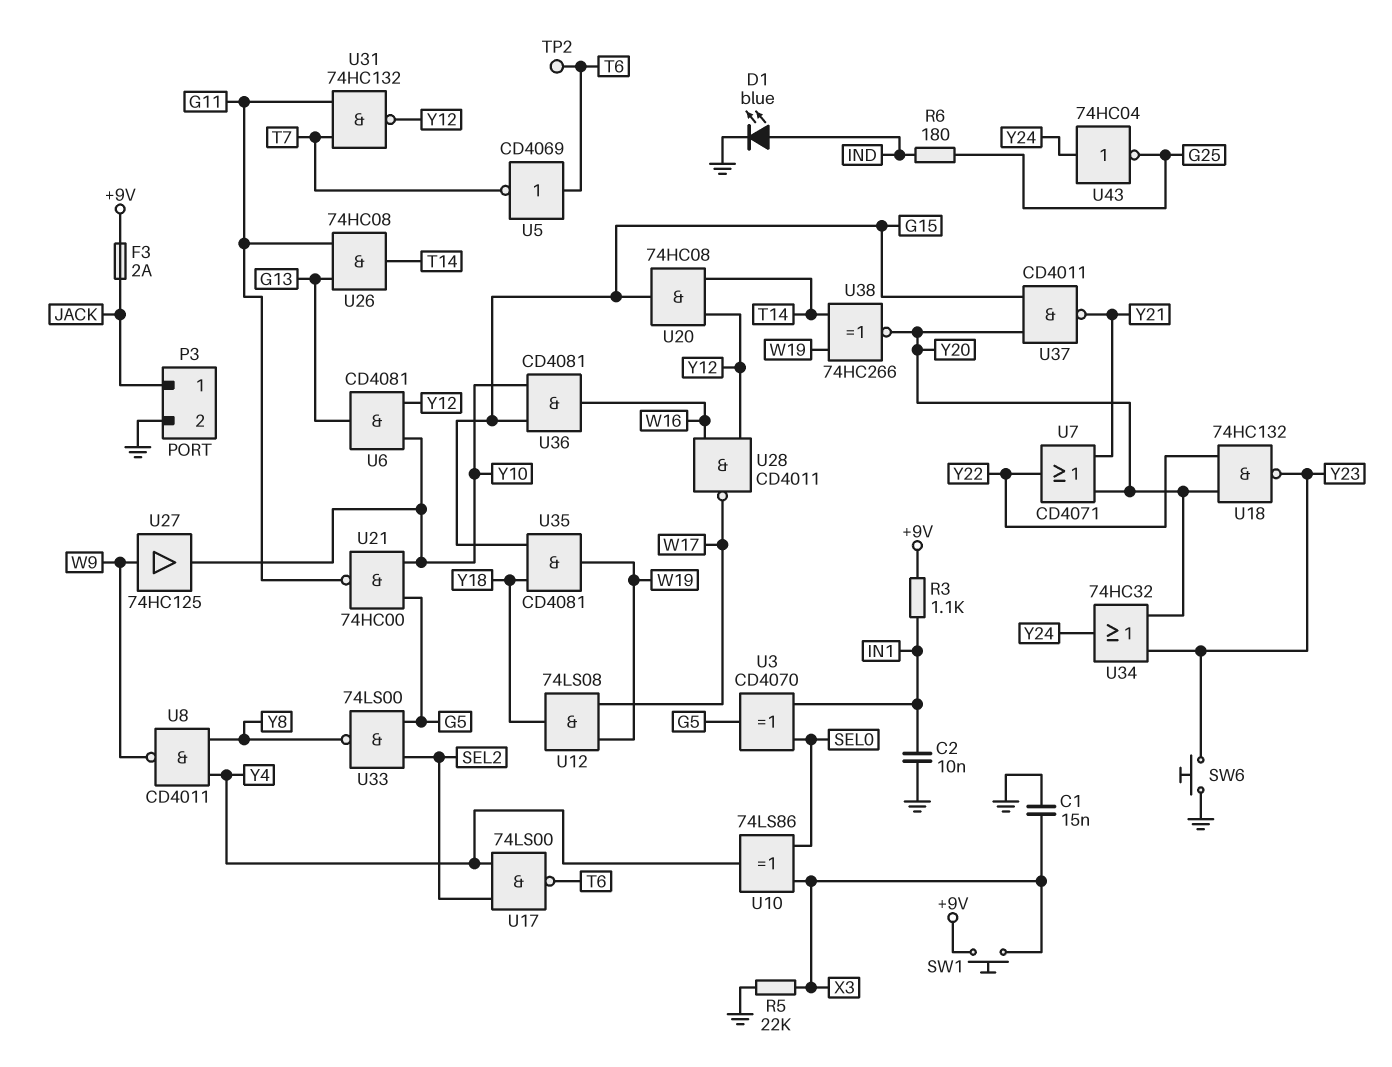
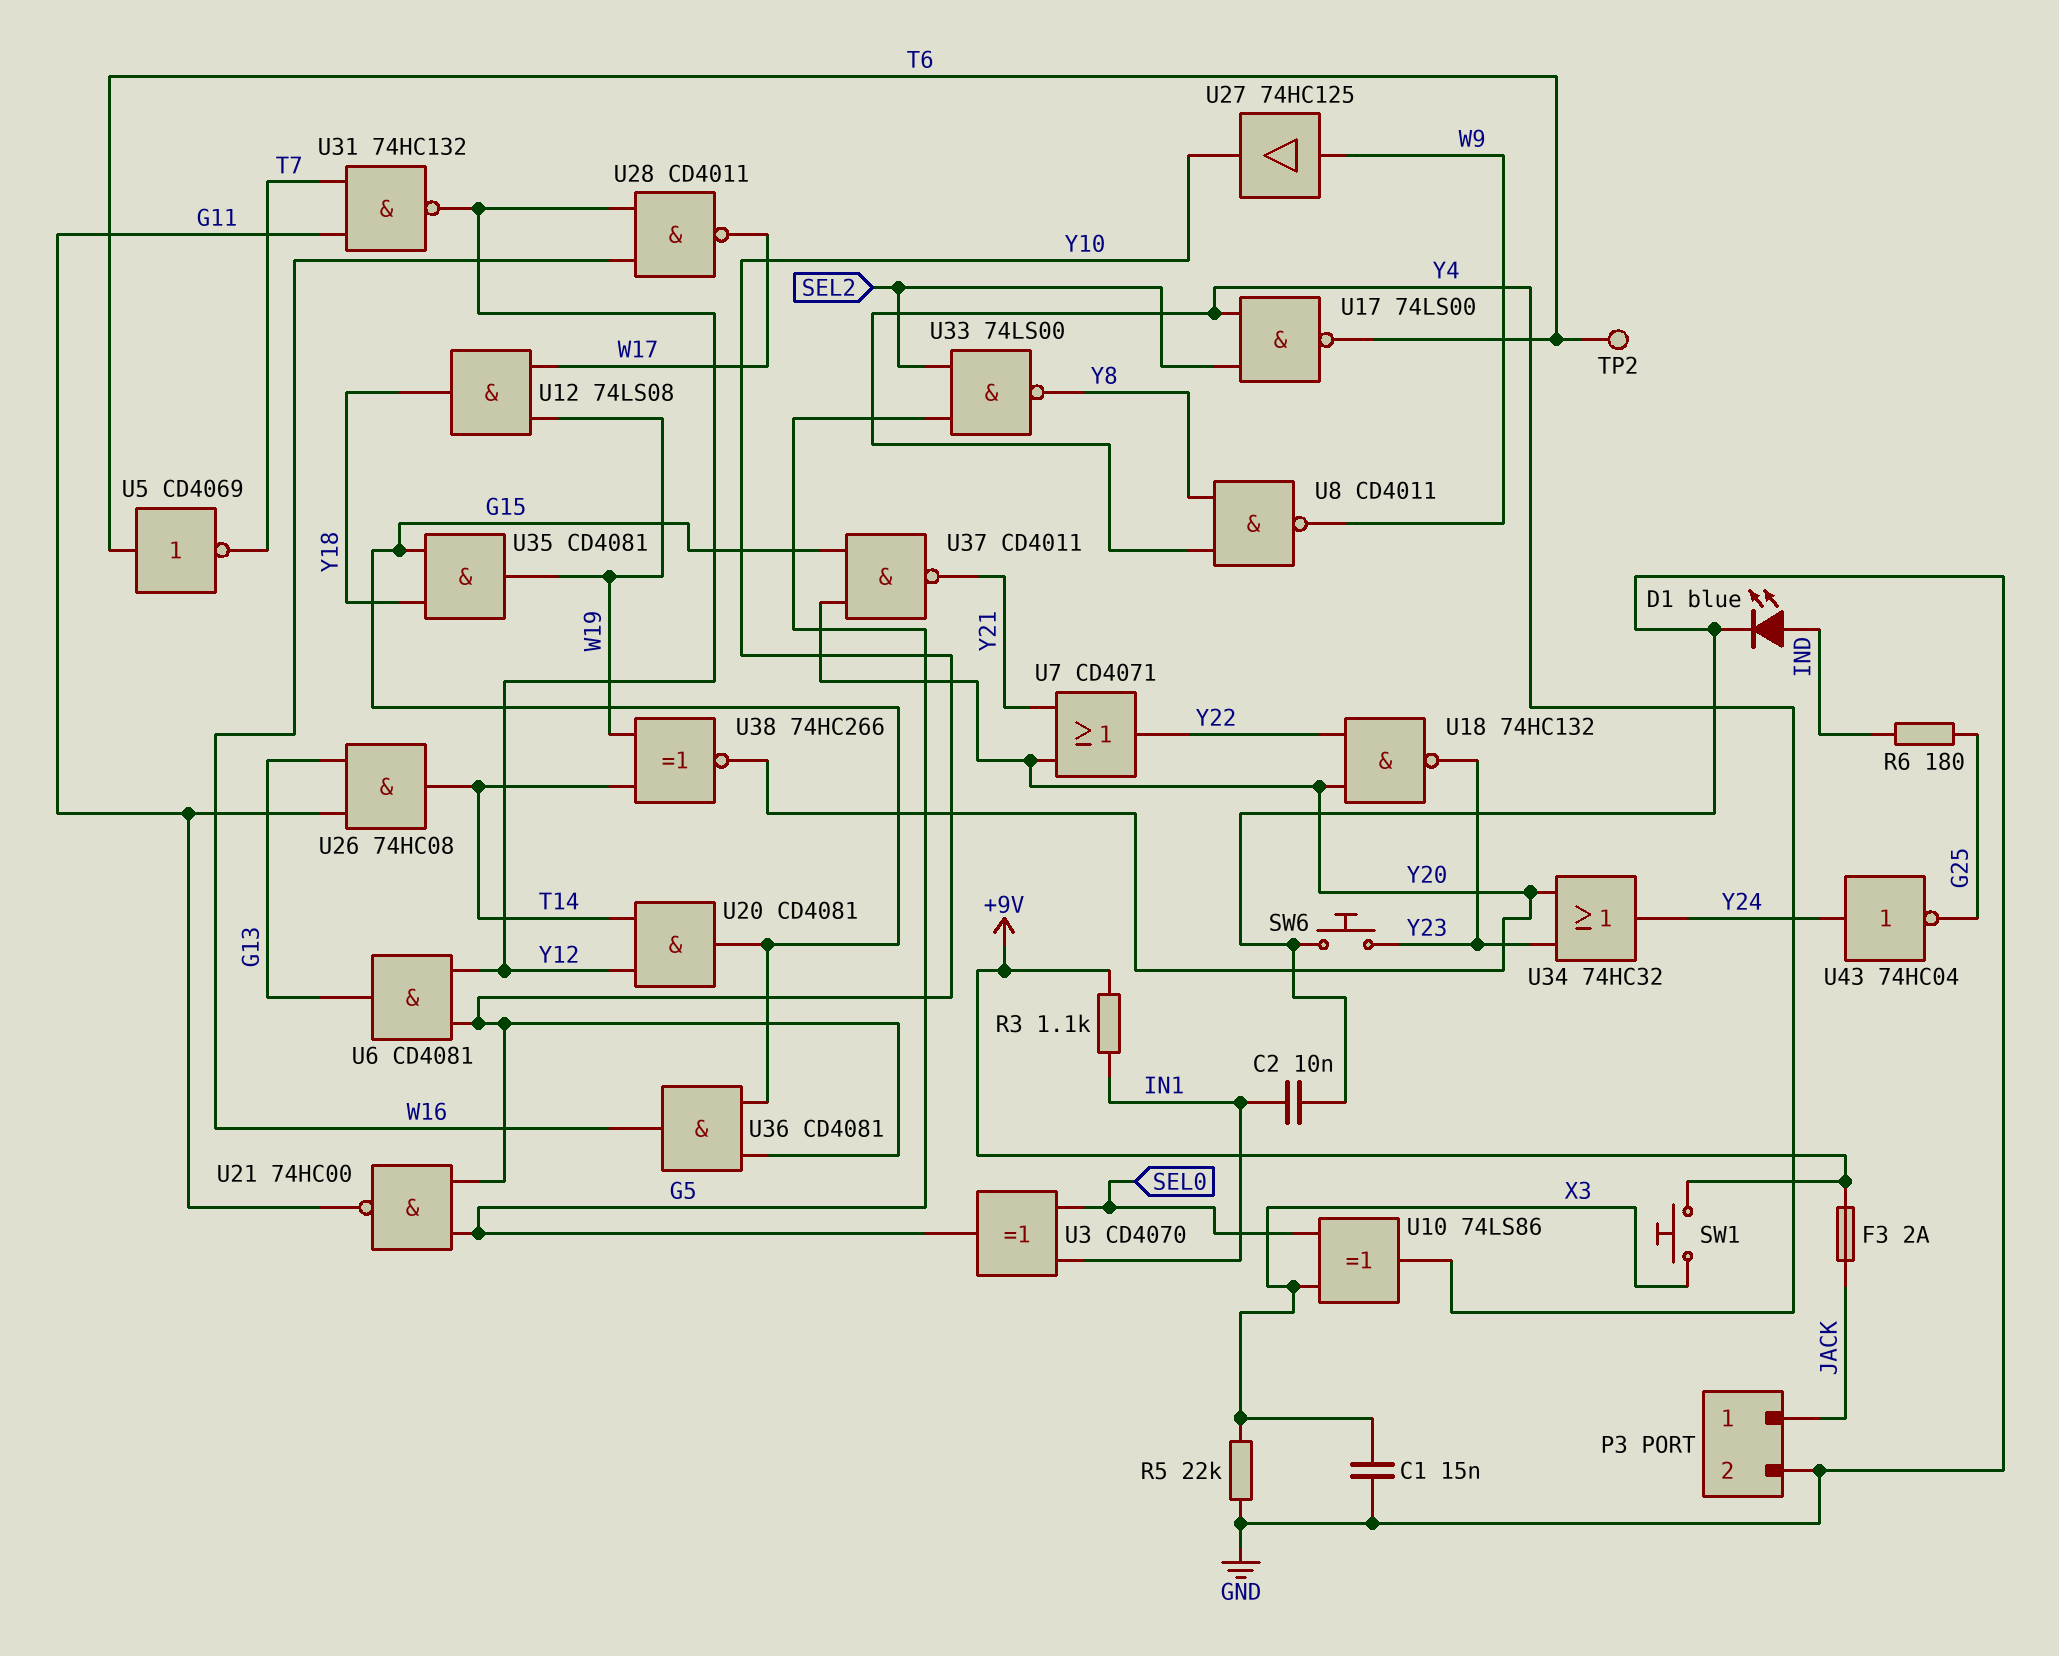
U20: AND 74HC08 (in T14, in Y12, out G15) -> AND CD4081 (in T14, in Y12, out G15)

